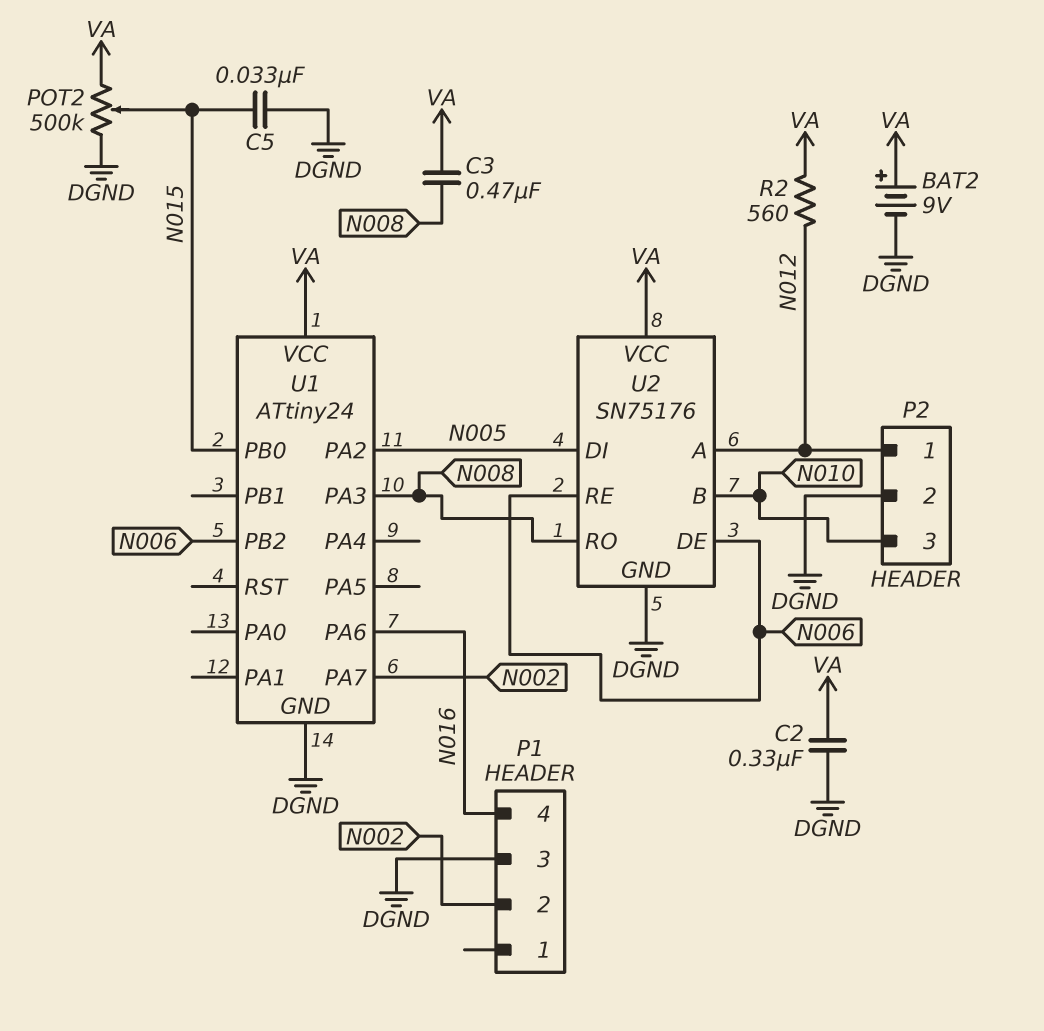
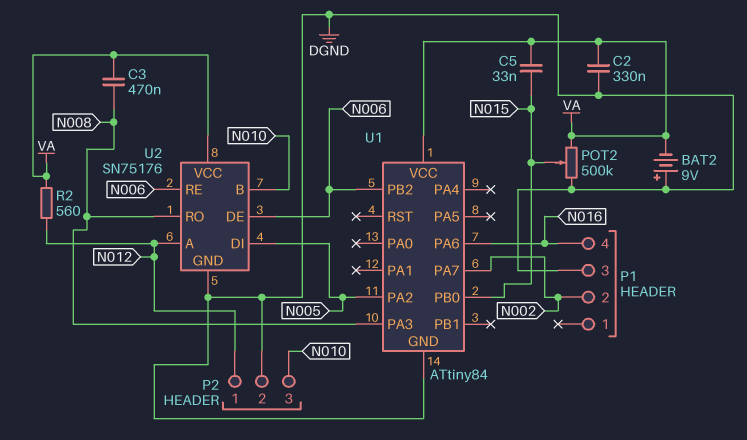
BAT2: 9V (plus VA, minus DGND) -> 9V (plus DGND, minus VA)
C5: 33nF (DGND, N015) -> 33nF (N015, VA)
U1: ATtiny24 -> ATtiny84

